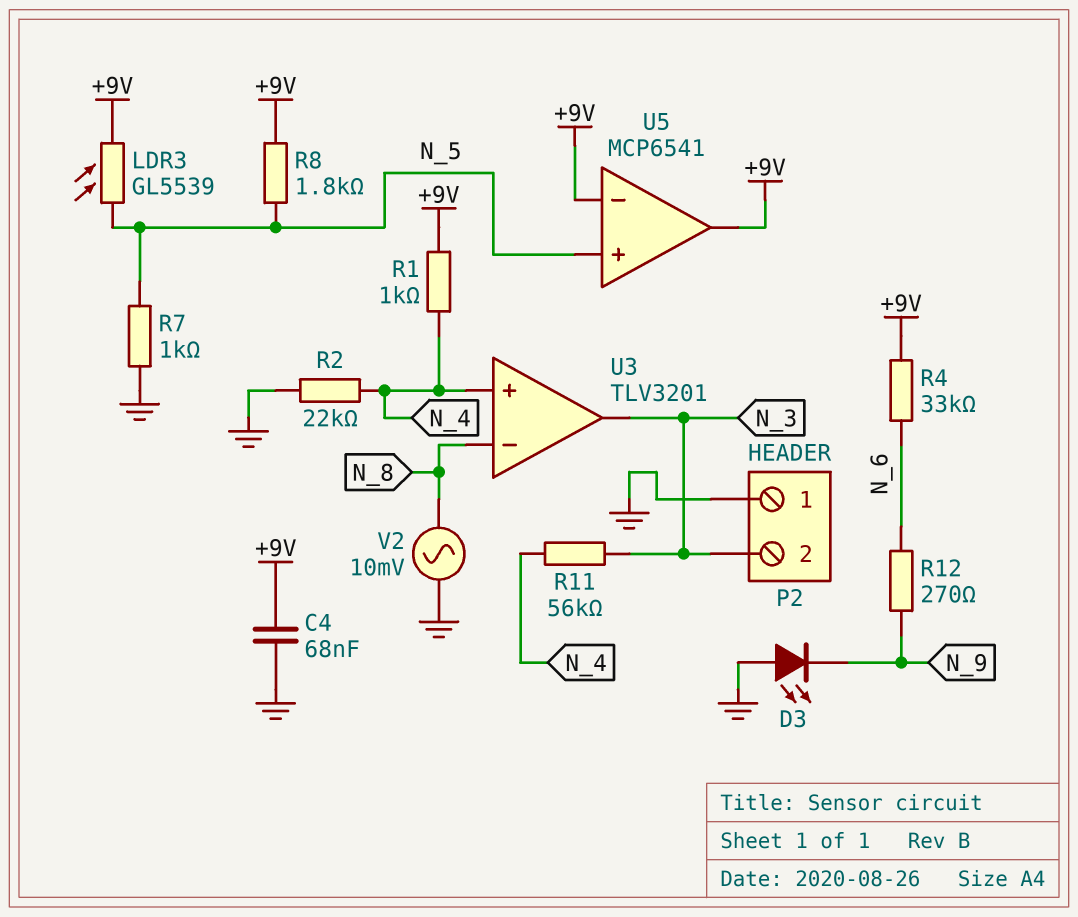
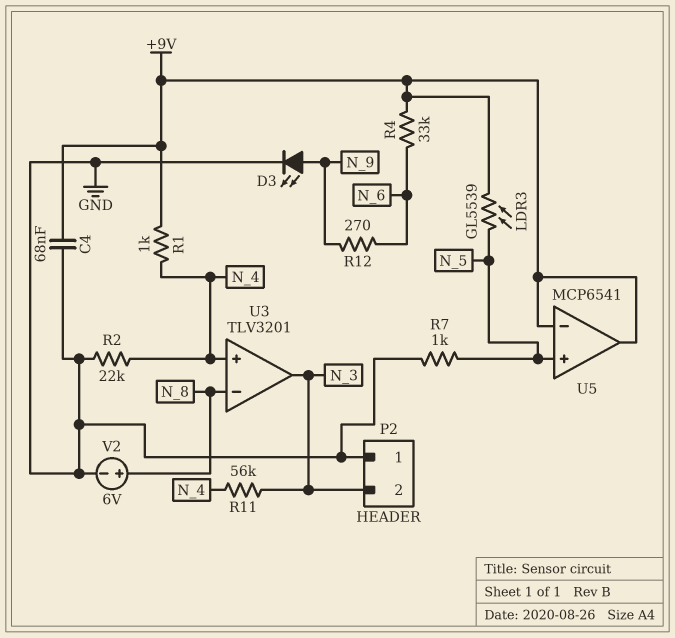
D3: LED (A GND, K N_9) -> LED (A N_9, K GND)
R8: 1.8k (+9V, N_5) -> none
V2: AC 10mV (GND, N_8) -> 6V (plus N_8, minus GND)

